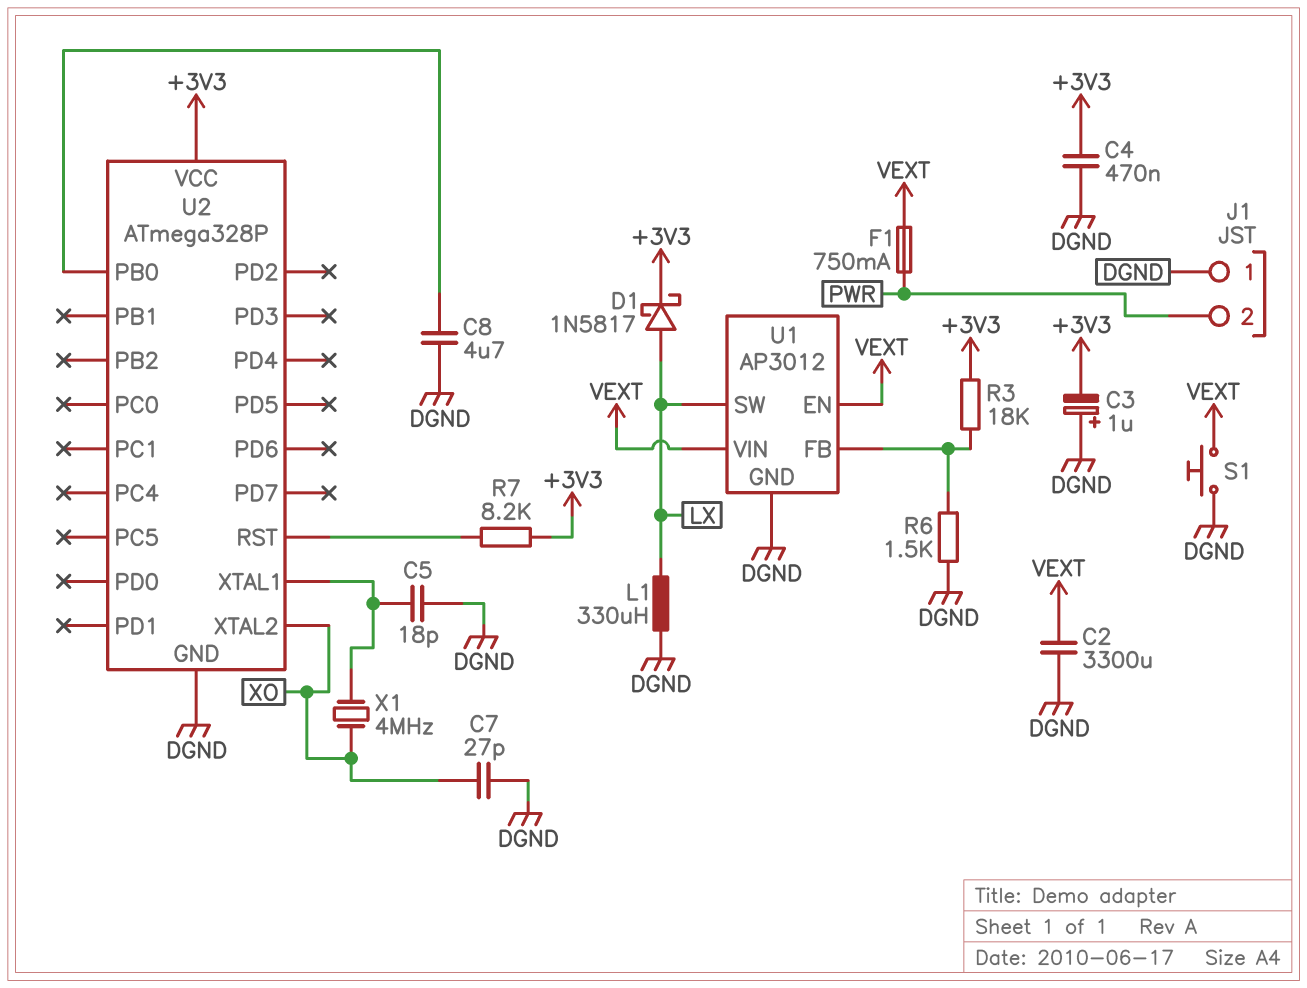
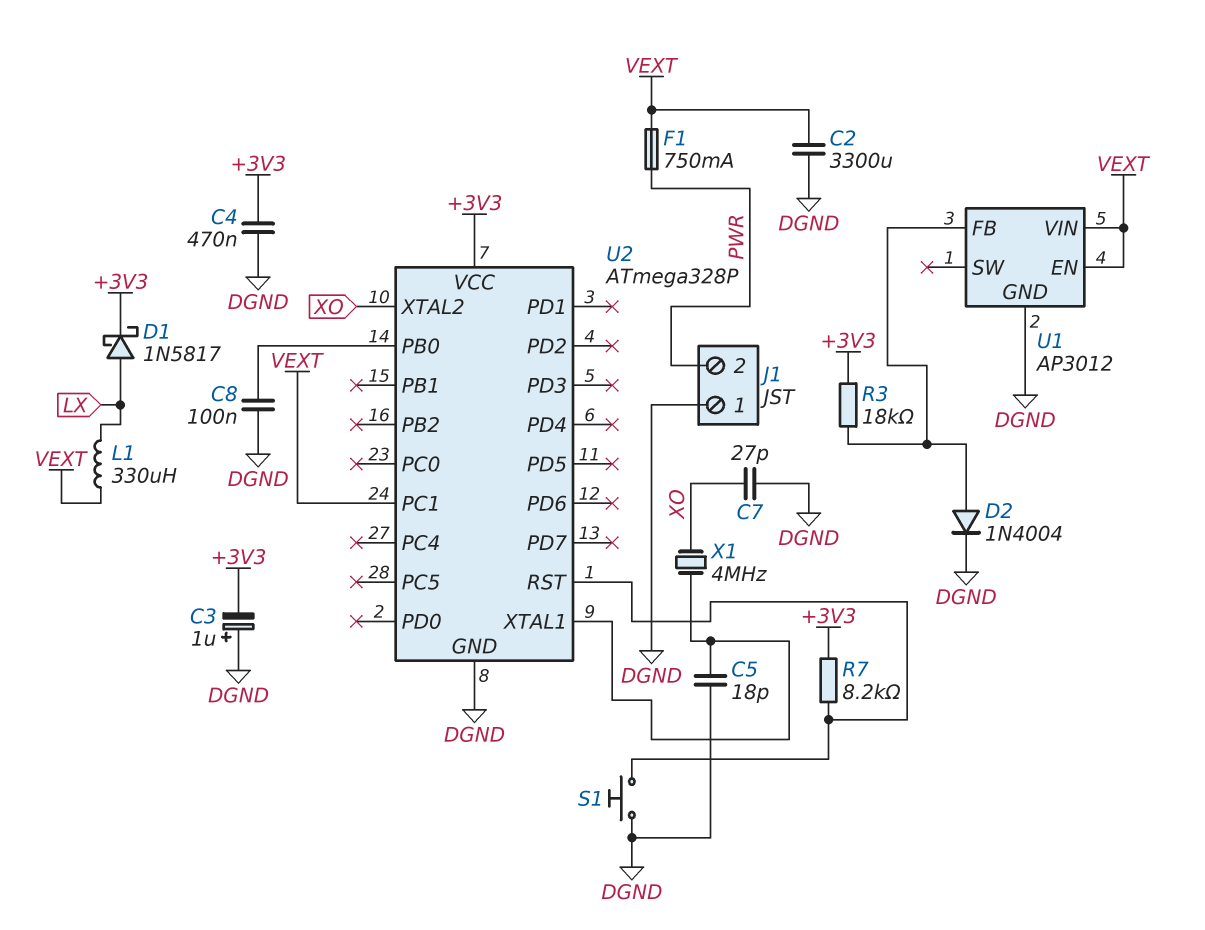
C8: 4.7uF (DGND, U2/PB0) -> 100nF (DGND, U2/PB0)
D2: none -> diode 1N4004 (A U1/FB, K DGND)
L1: 330uH (DGND, LX) -> 330uH (LX, VEXT)
R6: 1.5k (DGND, U1/FB) -> none
S1: button (DGND, VEXT) -> button (DGND, U2/RST)
U1 pin SW: LX -> none
U2 pin PC1: none -> VEXT

